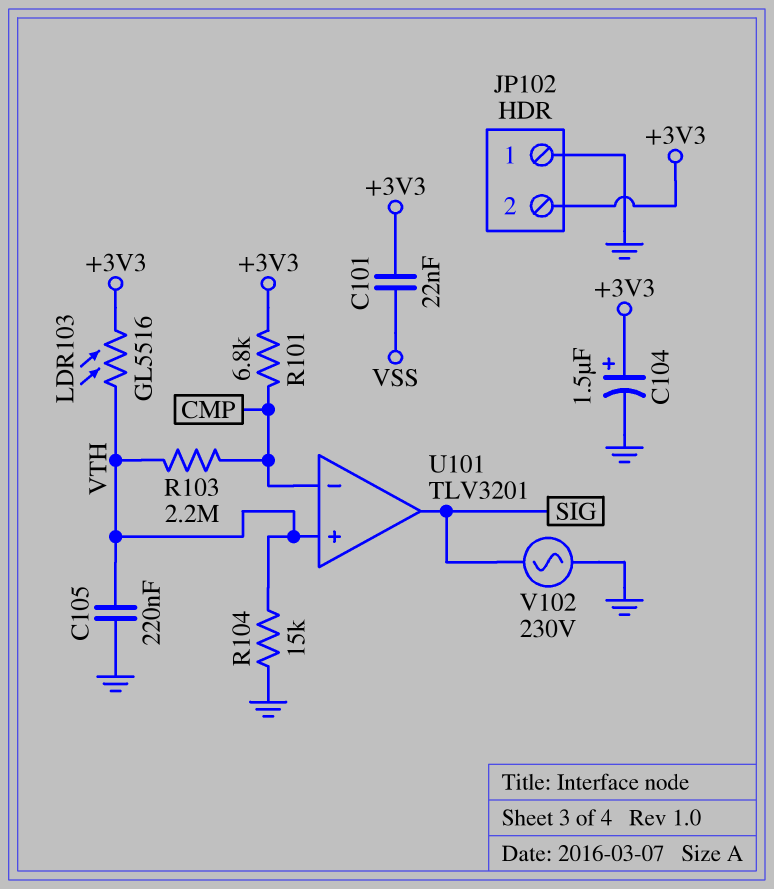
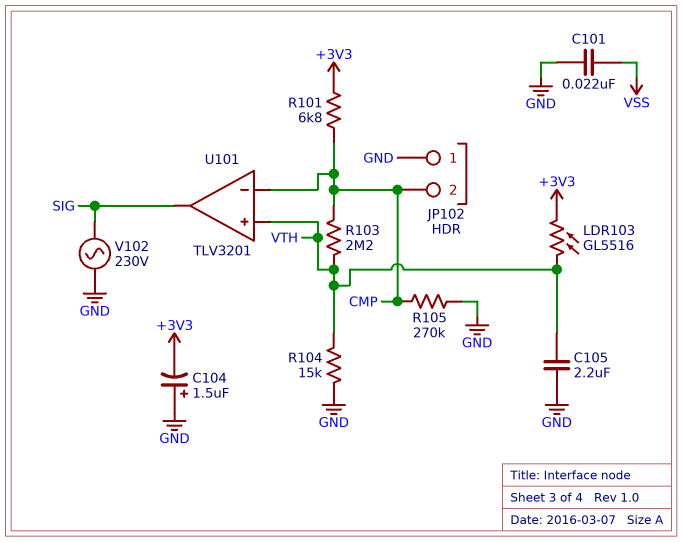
C101: 22nF (+3V3, VSS) -> 22nF (GND, VSS)
C104: 1.5uF (plus +3V3, minus GND) -> 1.5uF (plus GND, minus +3V3)
C105: 220nF (GND, VTH) -> 2.2uF (GND, VTH)
JP102 pin 2: +3V3 -> CMP
R105: none -> 270k (CMP, GND)

